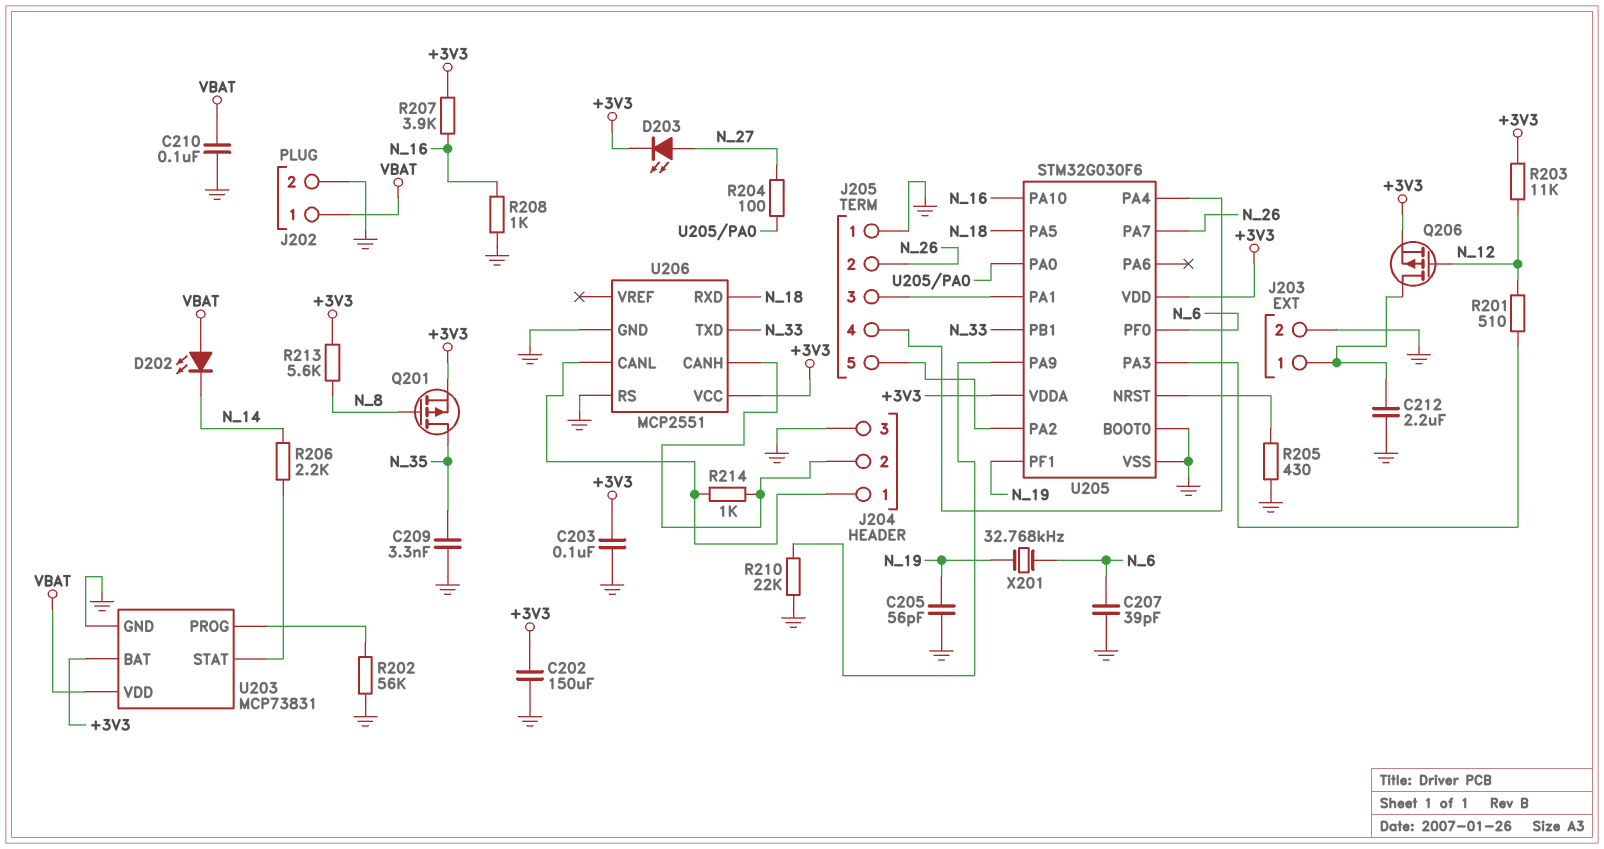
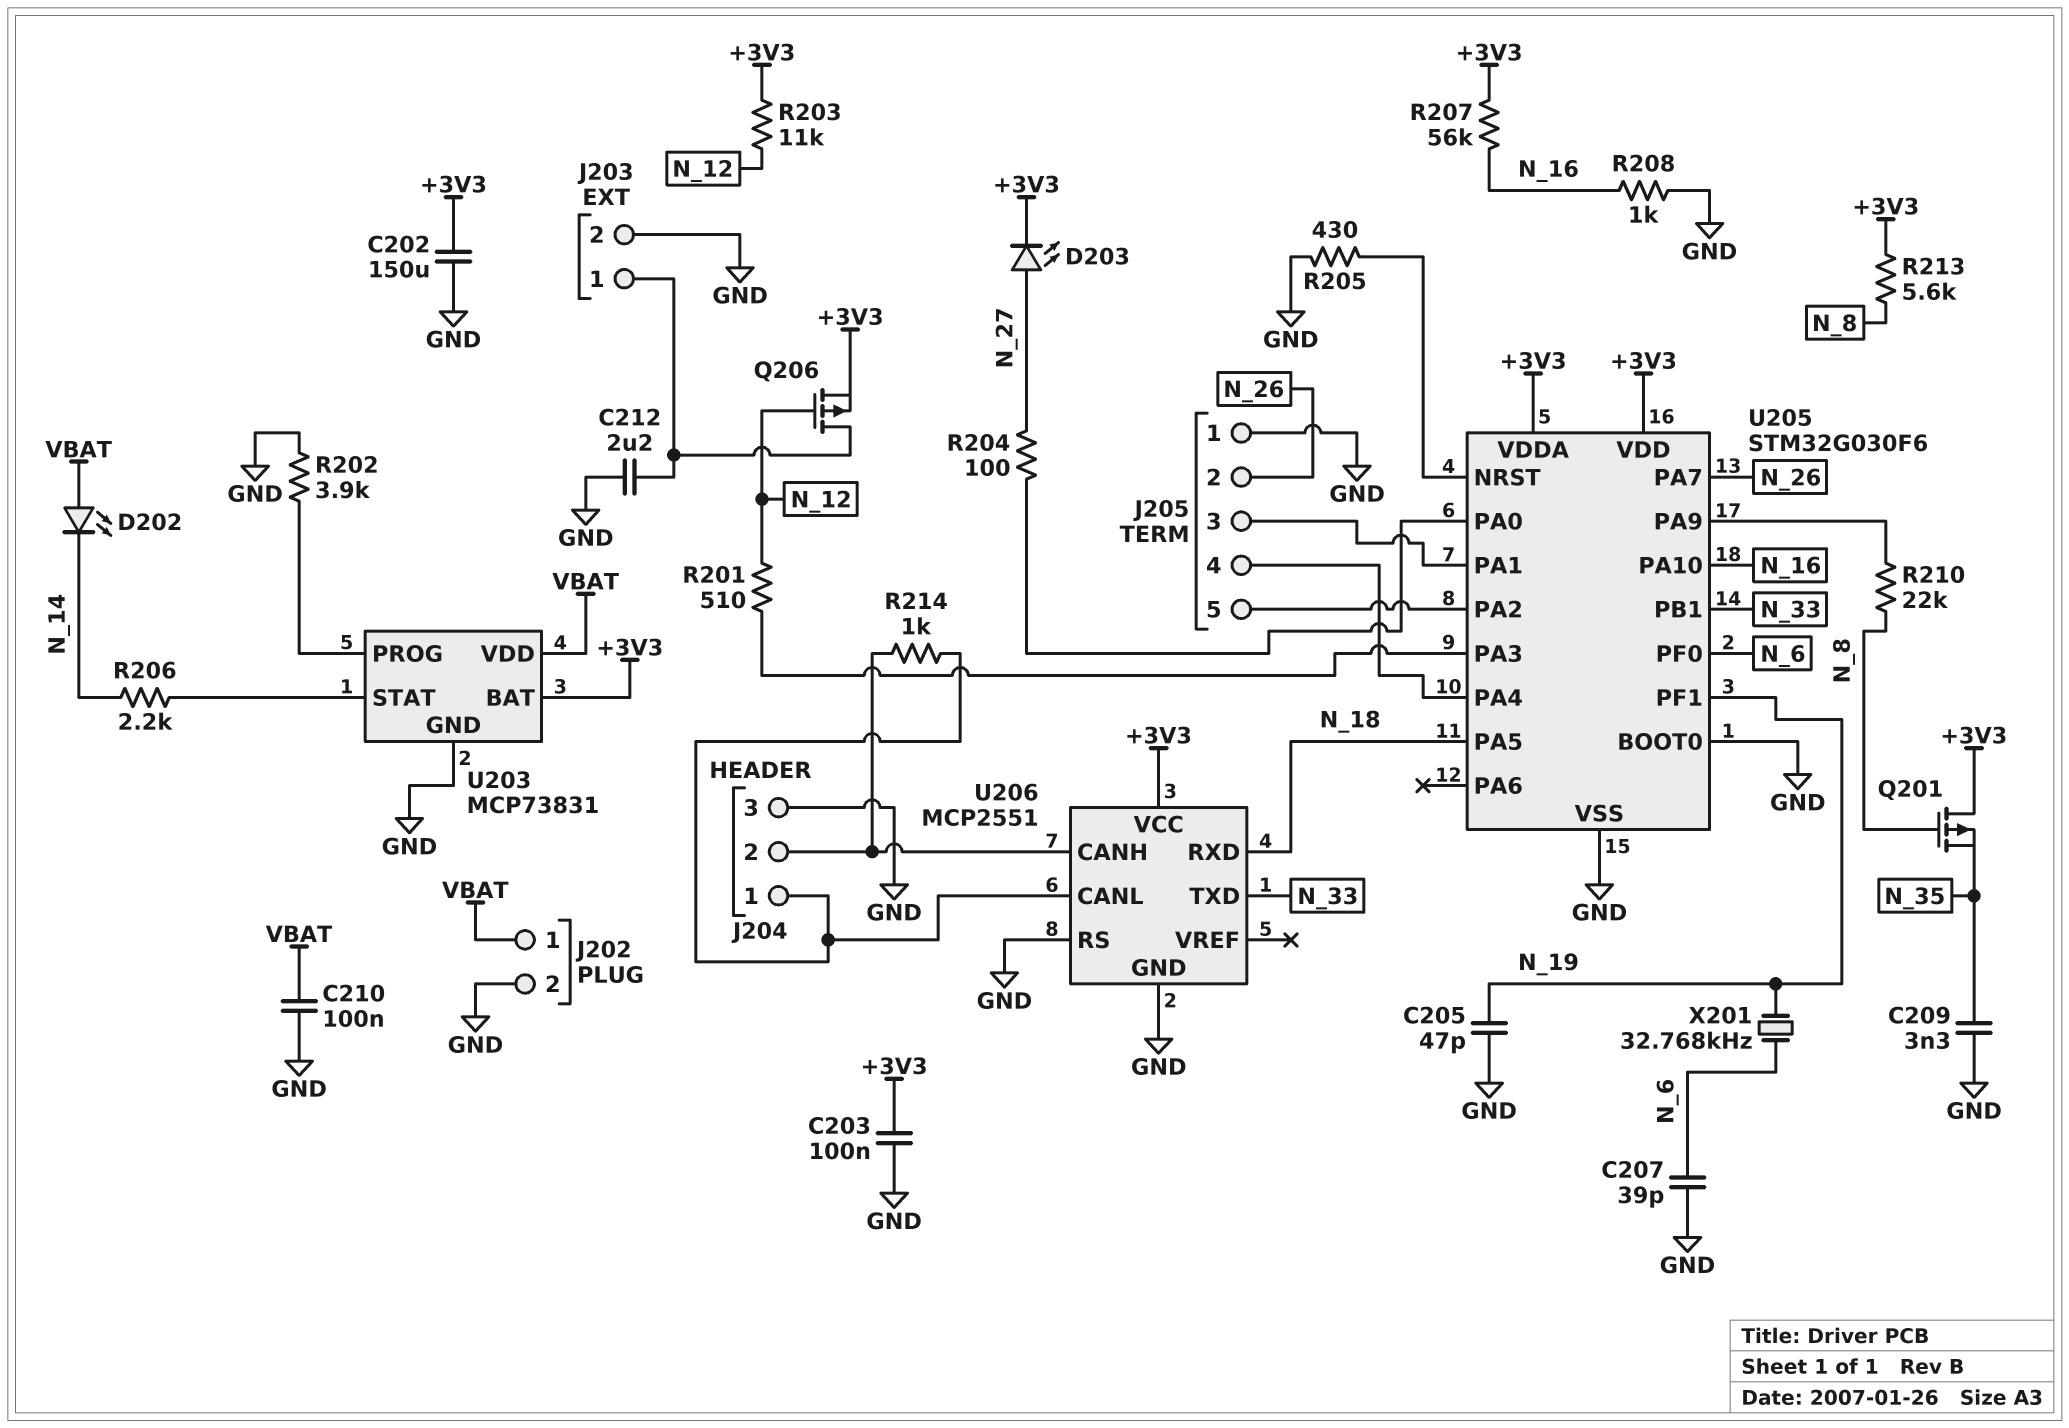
C205: 56pF (GND, N_19) -> 47pF (GND, N_19)
Q201: PMOS (G N_8, D N_35, S +3V3) -> PMOS (G N_8, D +3V3, S N_35)
R202: 56k (GND, U203/PROG) -> 3.9k (GND, U203/PROG)
R207: 3.9k (+3V3, N_16) -> 56k (+3V3, N_16)
R210: 22k (GND, U205/PA9) -> 22k (N_8, U205/PA9)

